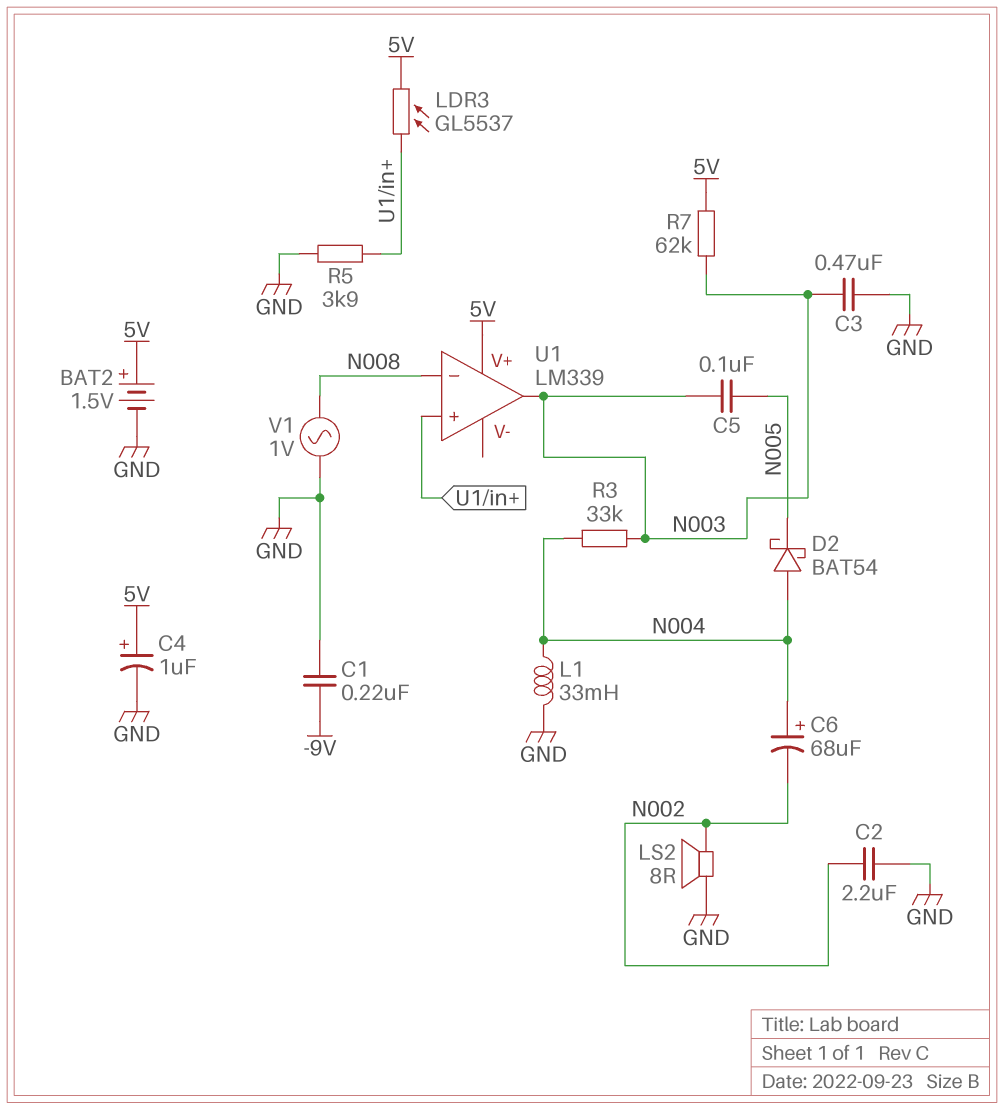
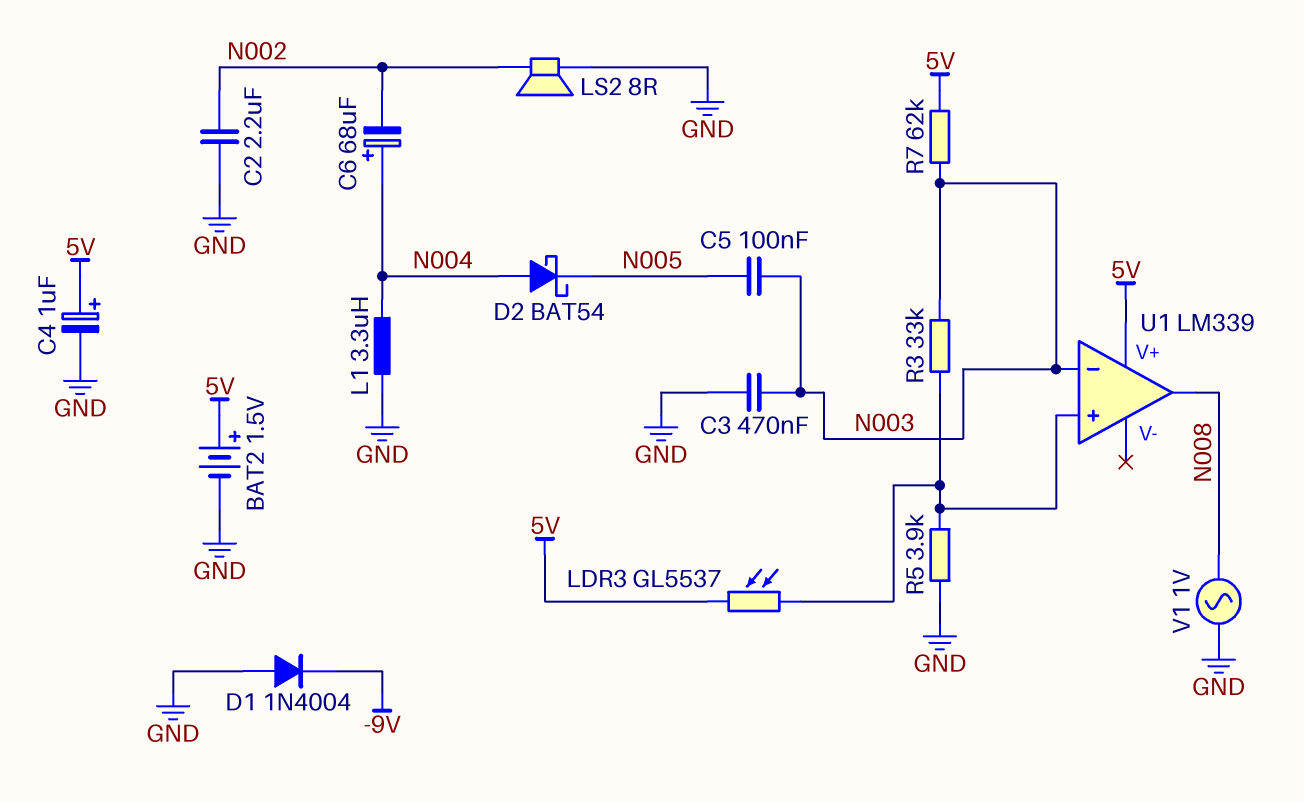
C1: 220nF (-9V, GND) -> none
D1: none -> diode 1N4004 (A GND, K -9V)
L1: 33mH (GND, N004) -> 3.3uH (GND, N004)
R3: 33k (N003, N004) -> 33k (N003, U1/in+)
U1 pin in-: N008 -> N003
U1 pin out: N003 -> N008

